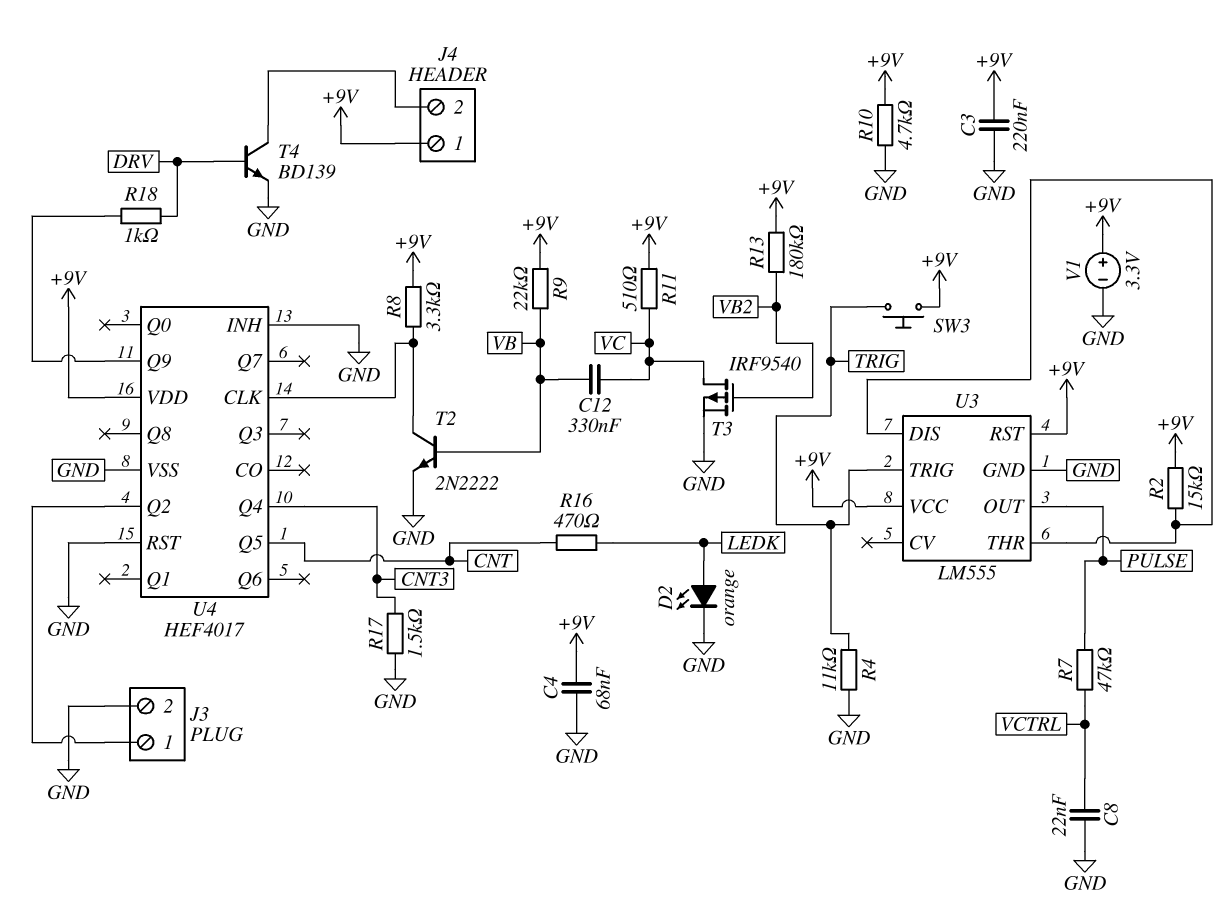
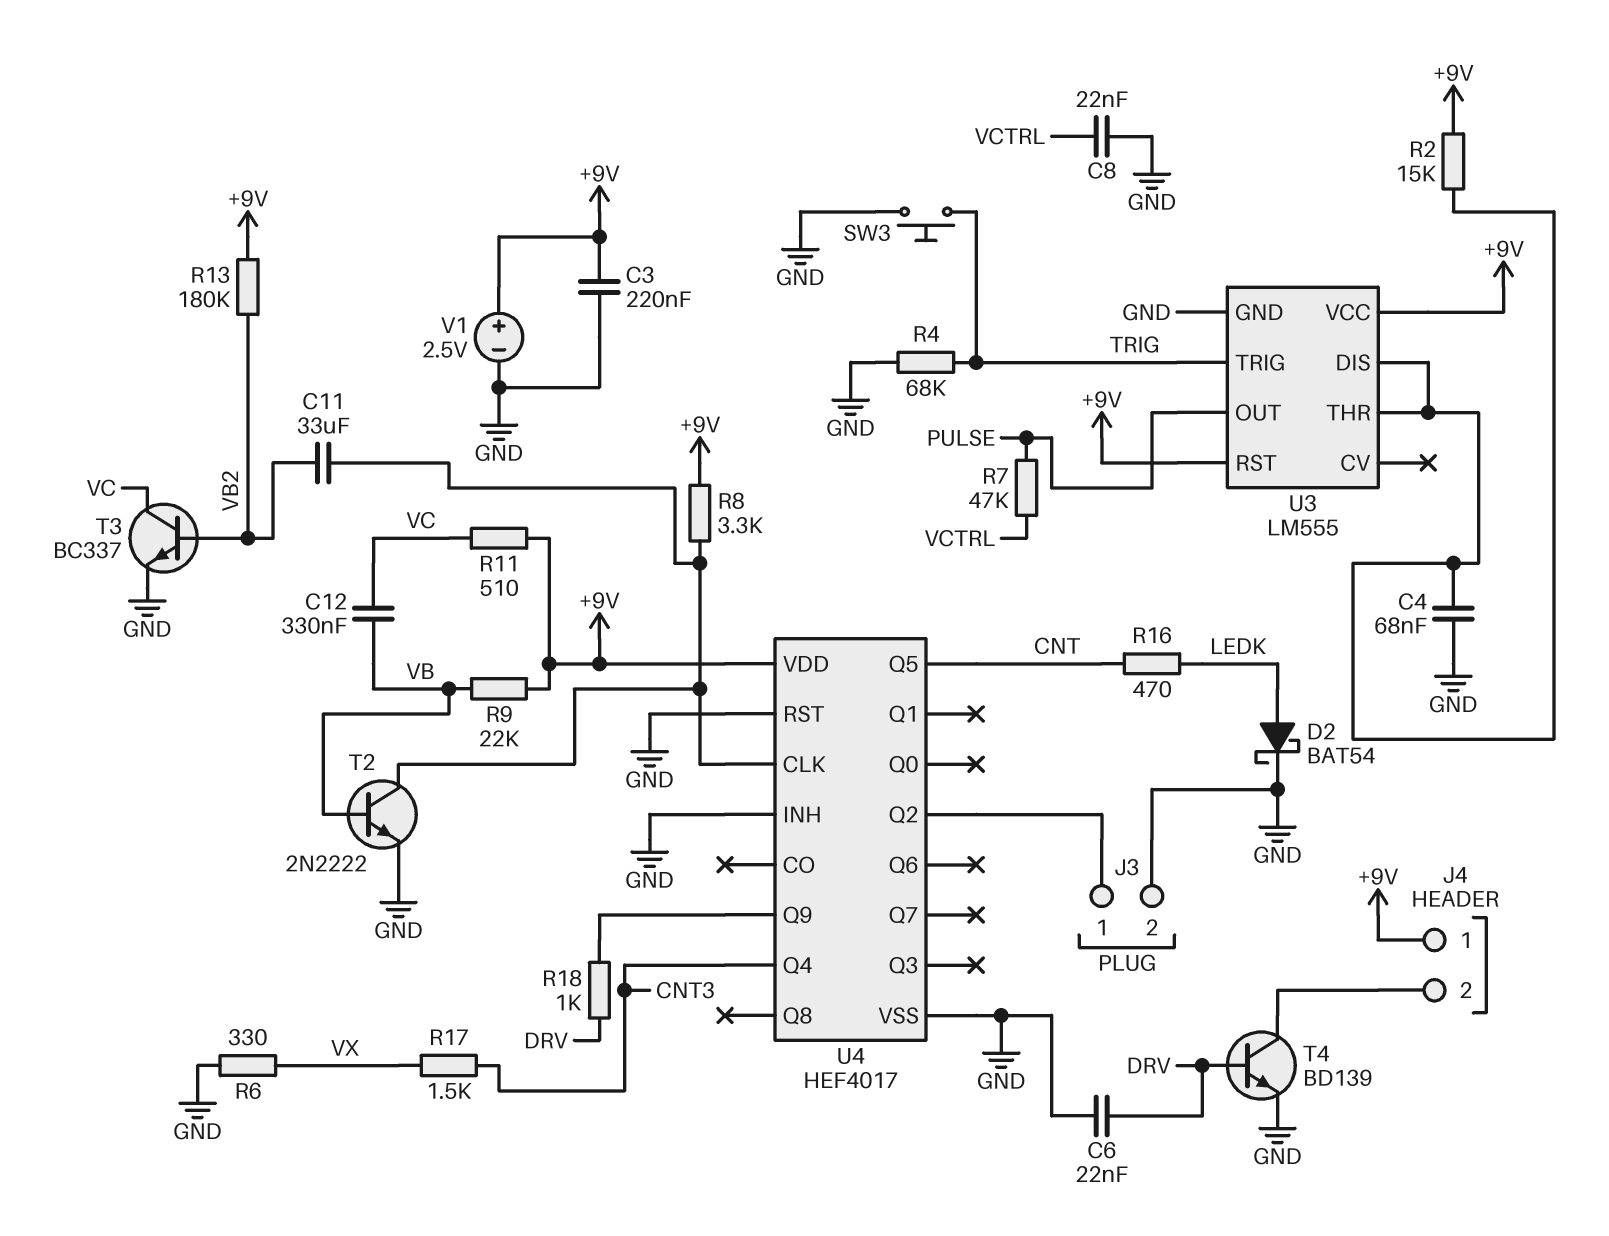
C4: 68nF (+9V, GND) -> 68nF (GND, U3/DIS)
C6: none -> 22nF (DRV, GND)
C11: none -> 33uF (U4/CLK, VB2)
D2: LED orange (A LEDK, K GND) -> schottky BAT54 (A LEDK, K GND)
R4: 11k (GND, TRIG) -> 68k (GND, TRIG)
R6: none -> 330 (GND, VX)
R10: 4.7k (+9V, GND) -> none
R17: 1.5k (CNT3, GND) -> 1.5k (CNT3, VX)
SW3: button (+9V, TRIG) -> button (GND, TRIG)
T3: PMOS IRF9540 (G VB2, D VC, S GND) -> NPN BC337 (B VB2, C VC, E GND)
V1: 3.3V (plus +9V, minus GND) -> 2.5V (plus +9V, minus GND)

